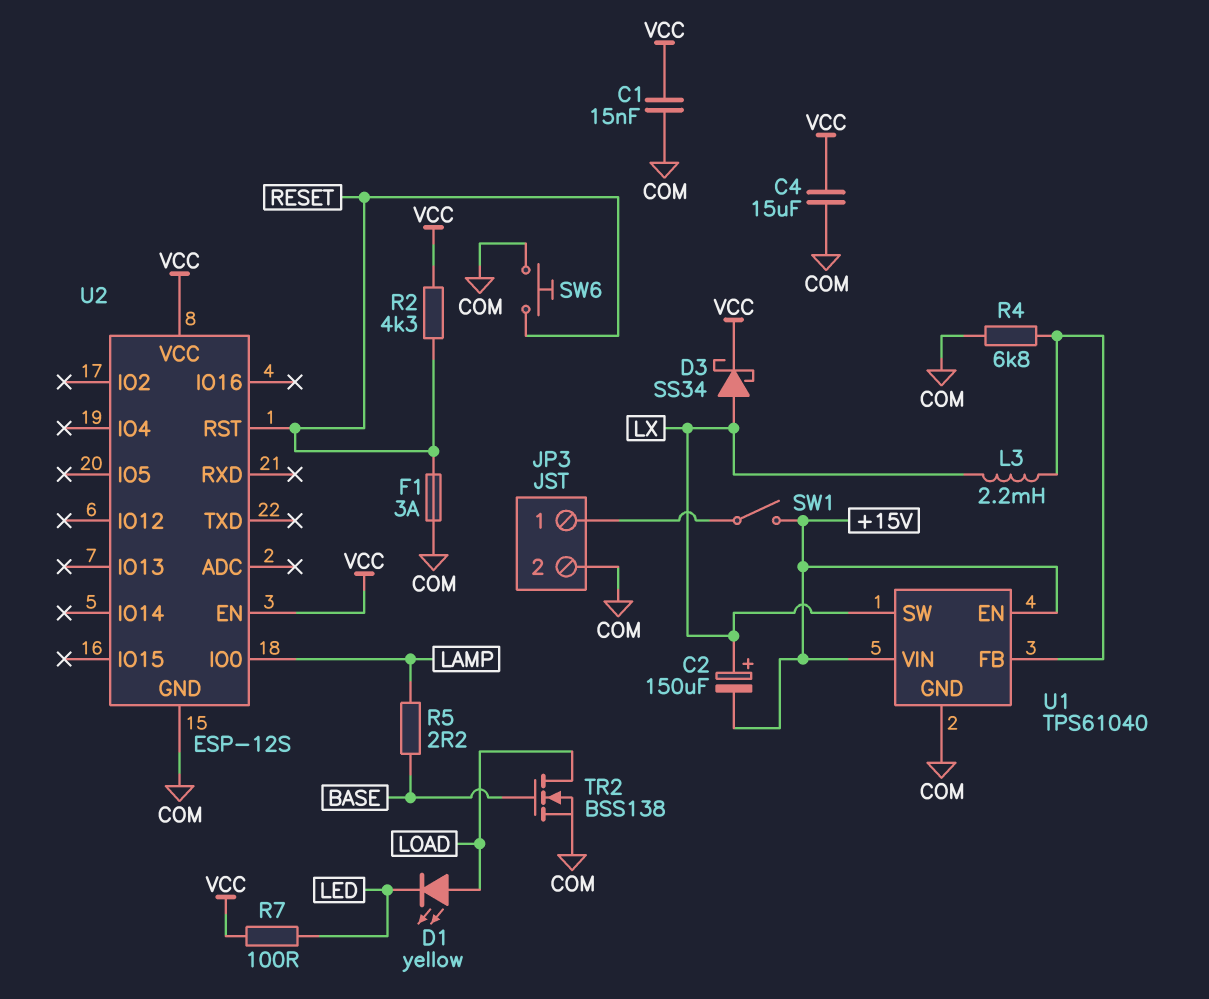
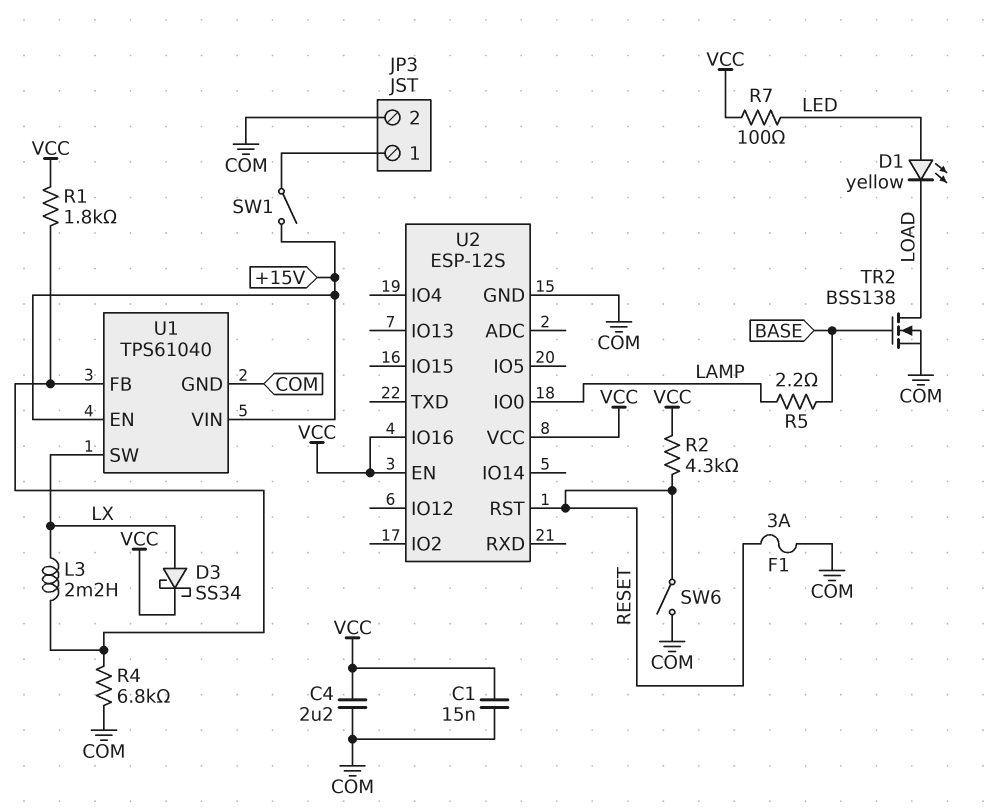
C2: 150uF (plus LX, minus +15V) -> none
C4: 15uF (COM, VCC) -> 2.2uF (COM, VCC)
D1: LED yellow (A LOAD, K LED) -> LED yellow (A LED, K LOAD)
R1: none -> 1.8k (U1/FB, VCC)
SW6: button (COM, RESET) -> switch (COM, RESET)
U2 pin IO16: none -> VCC

